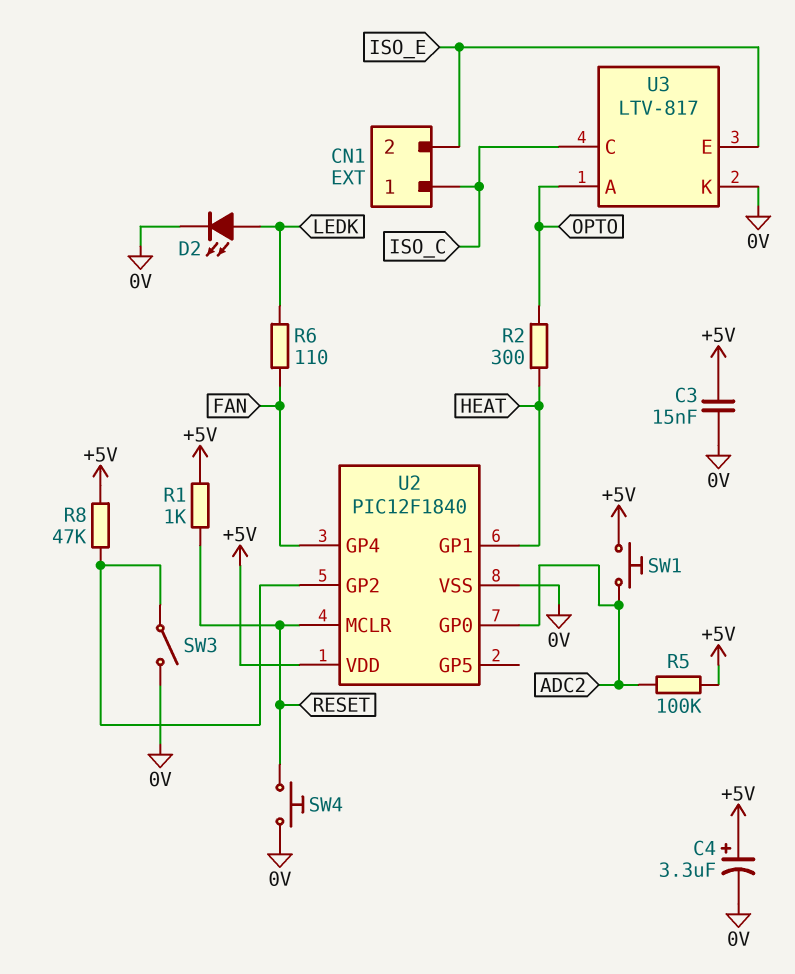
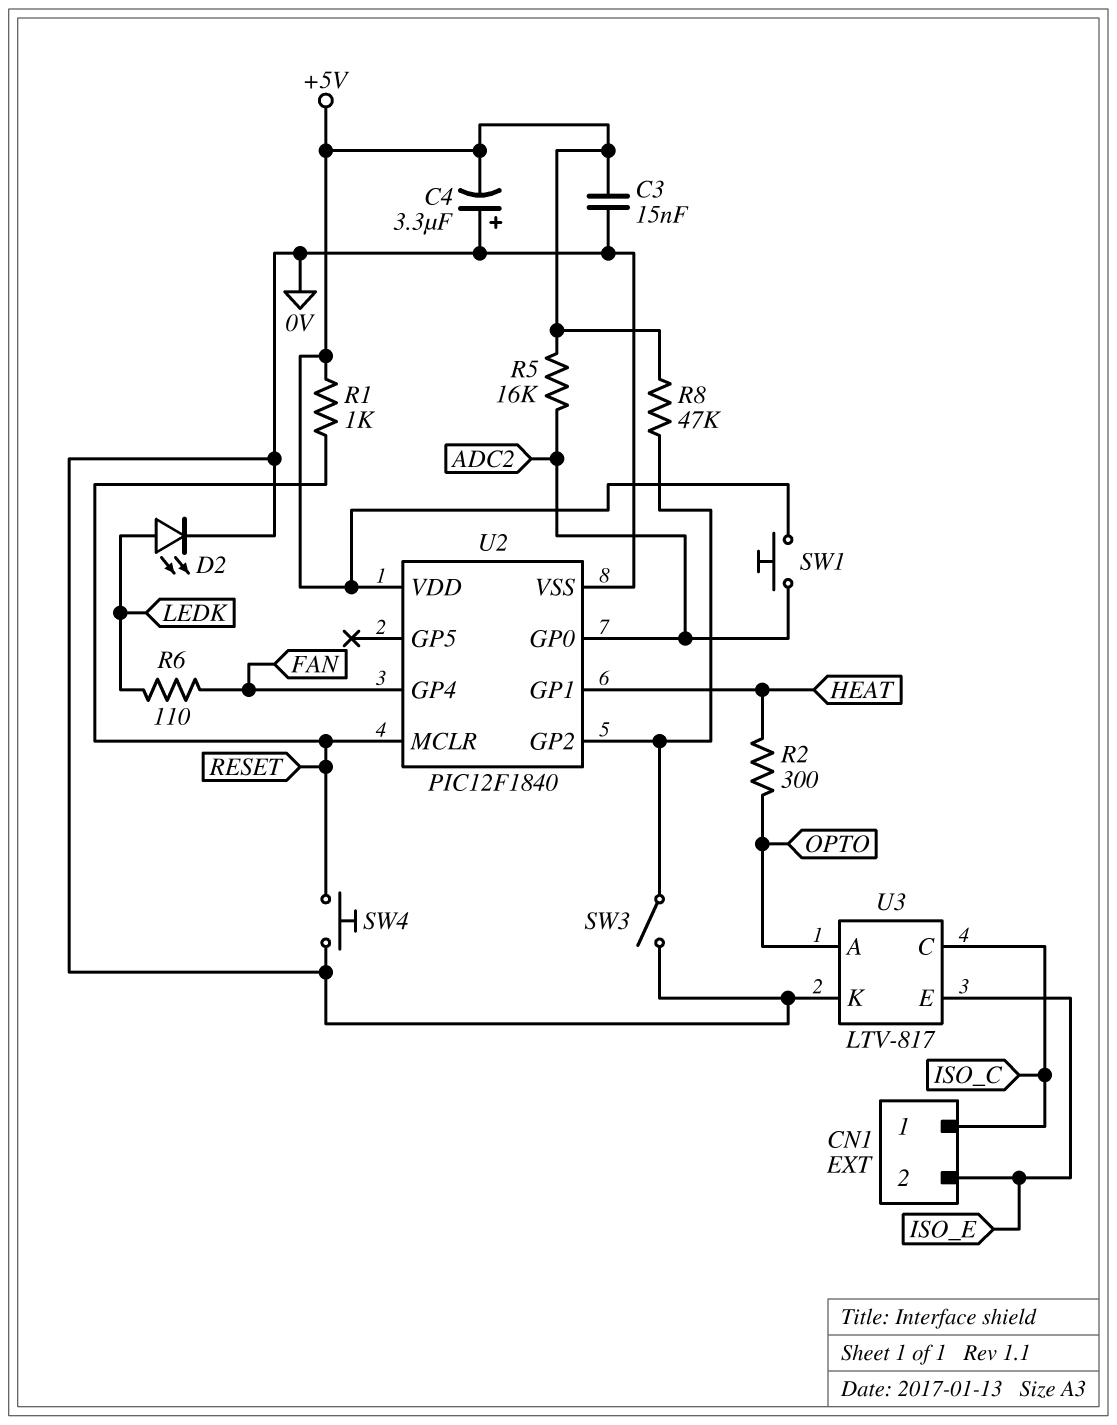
C4: 3.3uF (plus +5V, minus 0V) -> 3.3uF (plus 0V, minus +5V)
R5: 100k (+5V, ADC2) -> 16k (+5V, ADC2)

